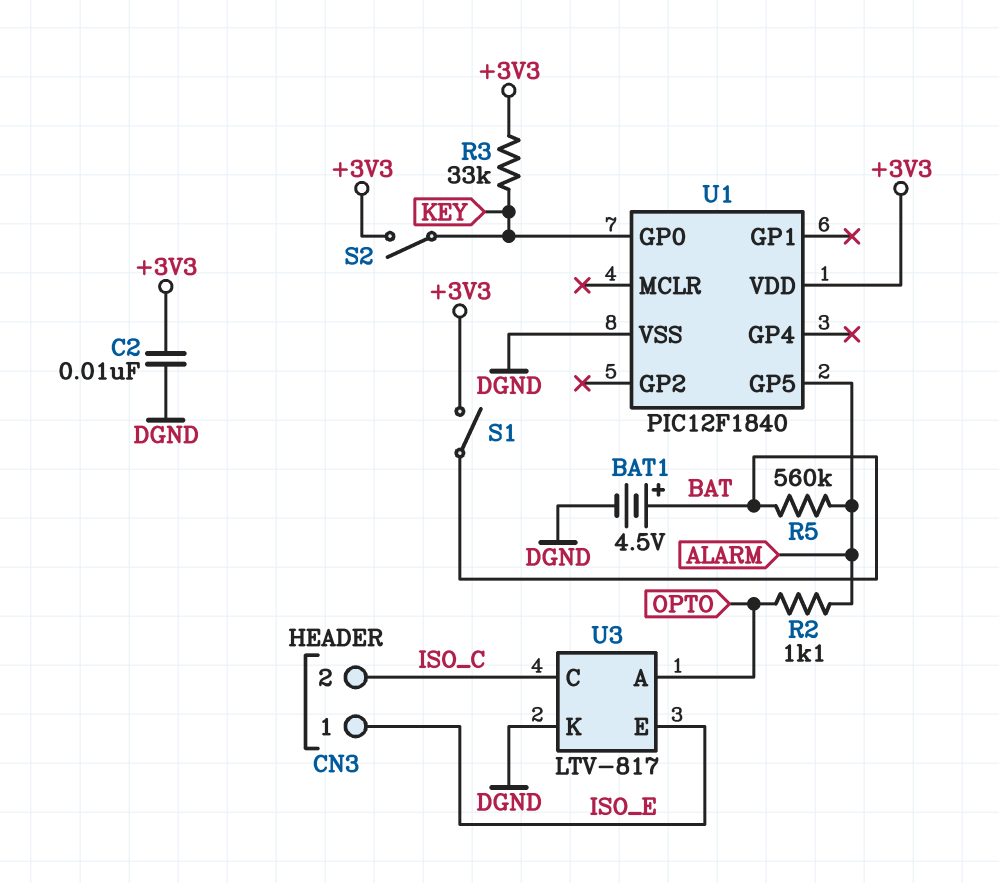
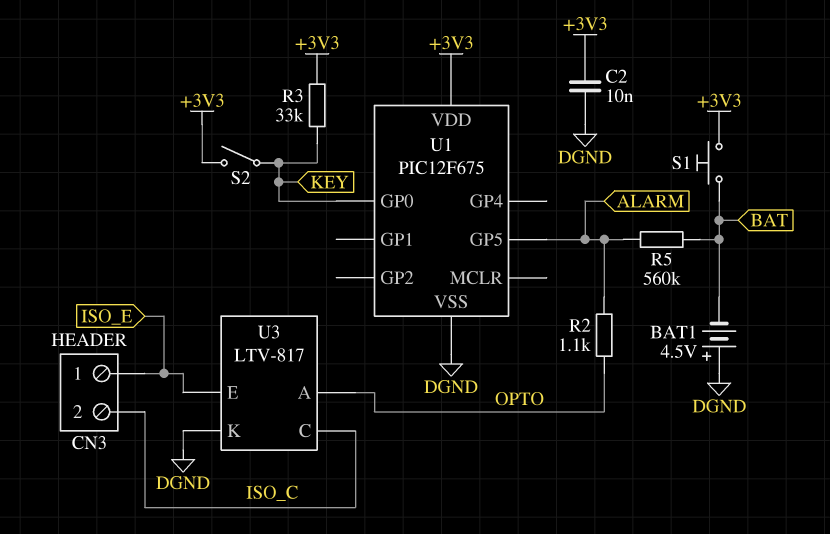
BAT1: 4.5V (plus BAT, minus DGND) -> 4.5V (plus DGND, minus BAT)
S1: switch (+3V3, BAT) -> button (+3V3, BAT)
U1: PIC12F1840 -> PIC12F675

